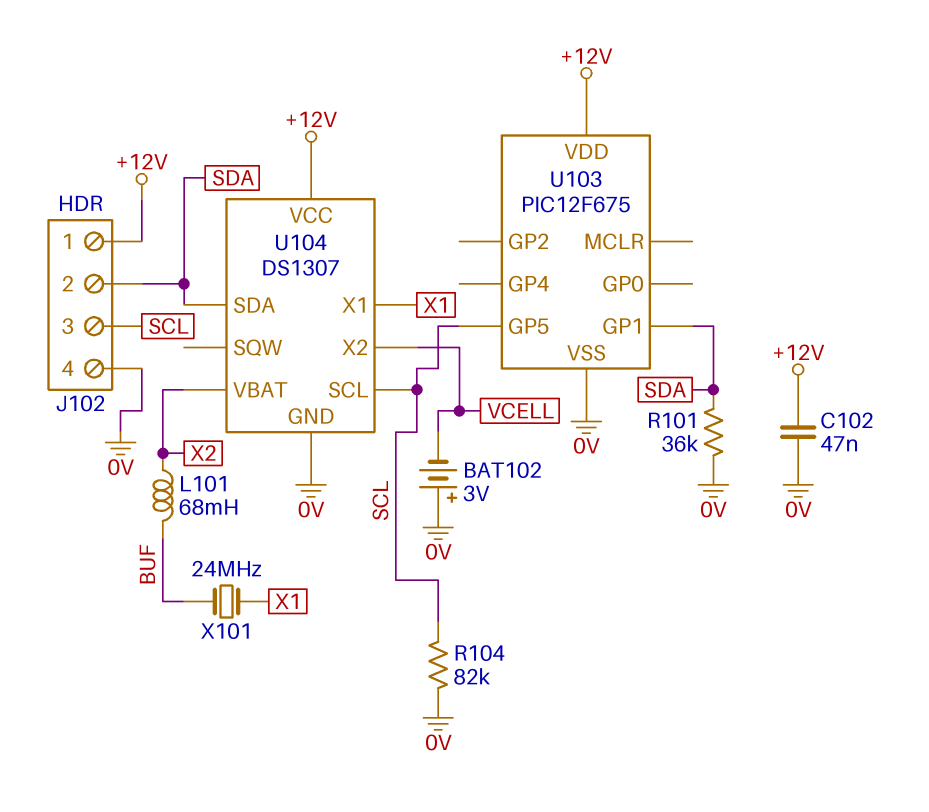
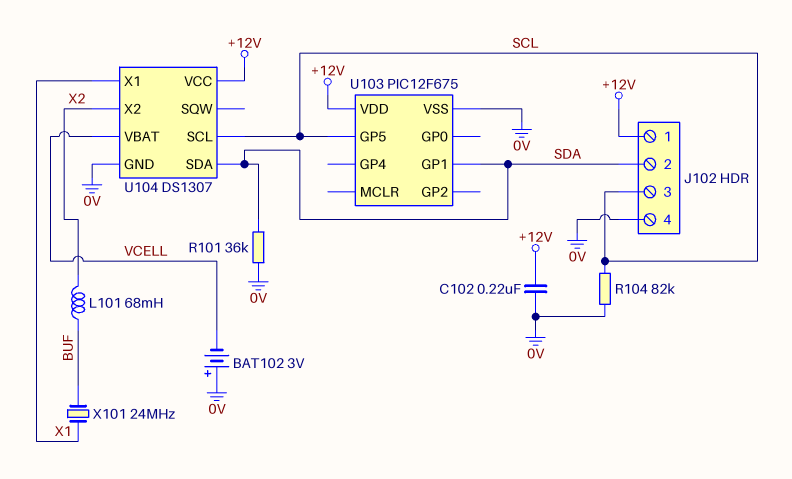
C102: 47nF (+12V, 0V) -> 220nF (+12V, 0V)
U104 pin VBAT: X2 -> VCELL
U104 pin X2: VCELL -> X2

